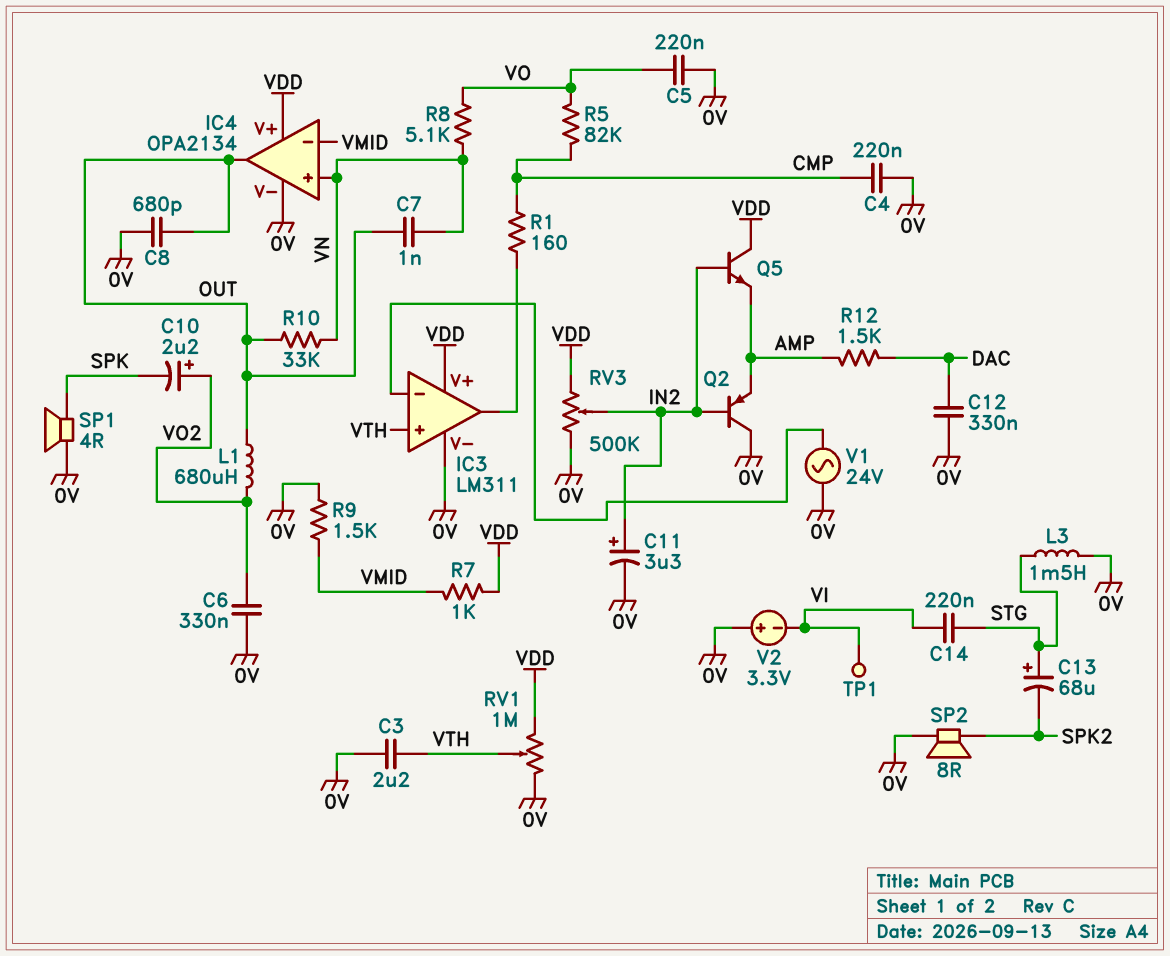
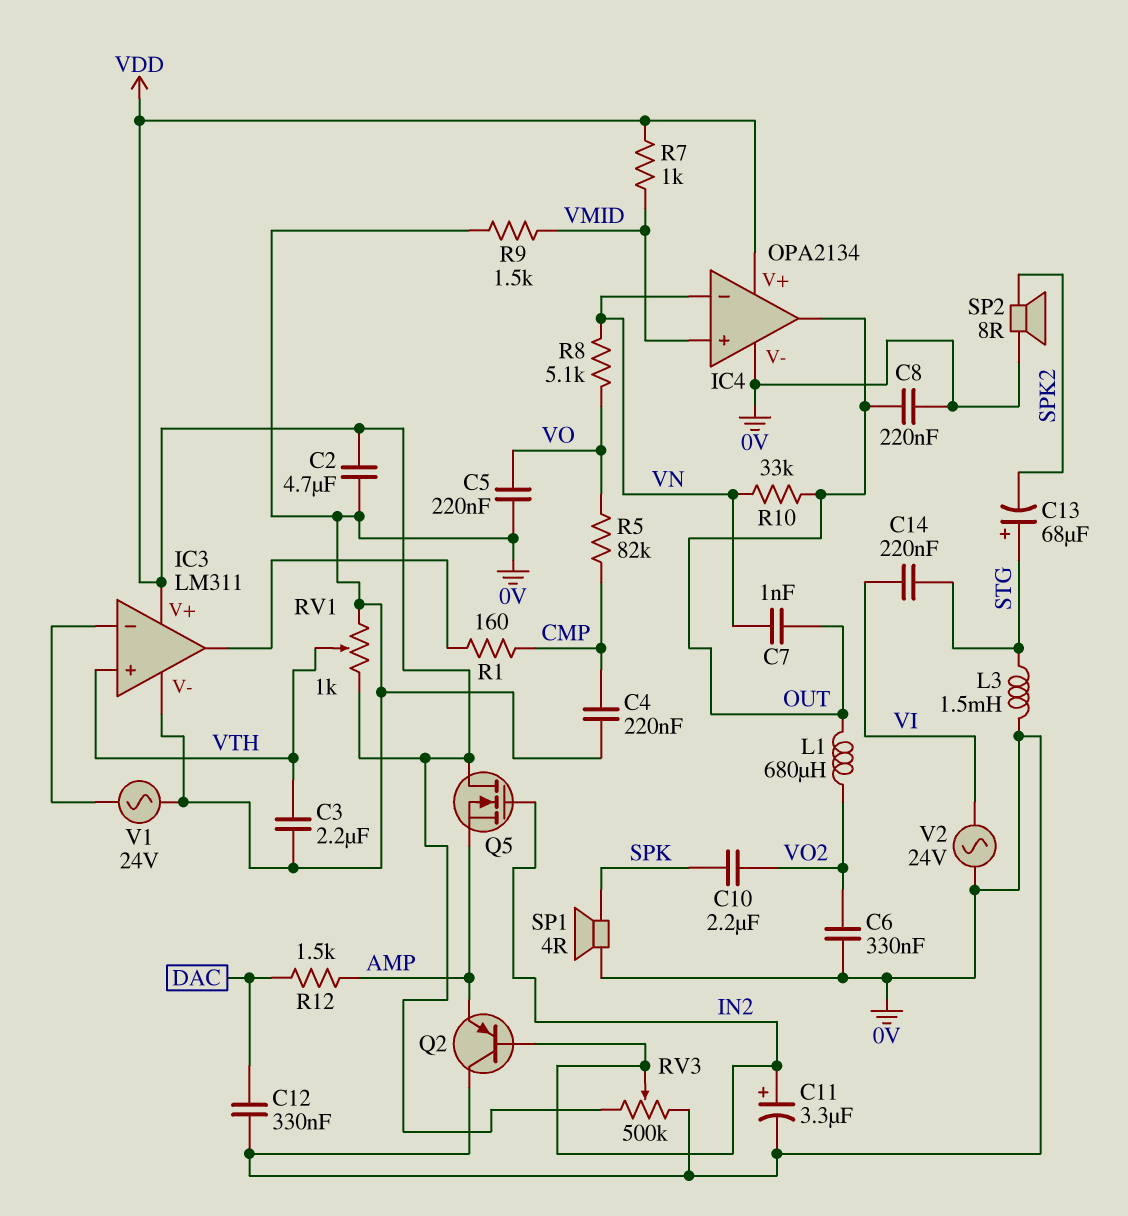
C2: none -> 4.7uF (0V, VDD)
C8: 680pF (0V, OUT) -> 220nF (0V, OUT)
C10: 2.2uF (plus VO2, minus SPK) -> 2.2uF (SPK, VO2)
IC4 pin in+: VN -> VMID
IC4 pin in-: VMID -> VN
Q5: NPN (B IN2, C VDD, E AMP) -> NMOS (G IN2, D VDD, S AMP)
RV1: 1M (0V, VDD, wiper VTH) -> 1k (0V, VDD, wiper VTH)
TP1: test point (VI) -> none
V2: 3.3V (plus 0V, minus VI) -> AC 24V (0V, VI)

